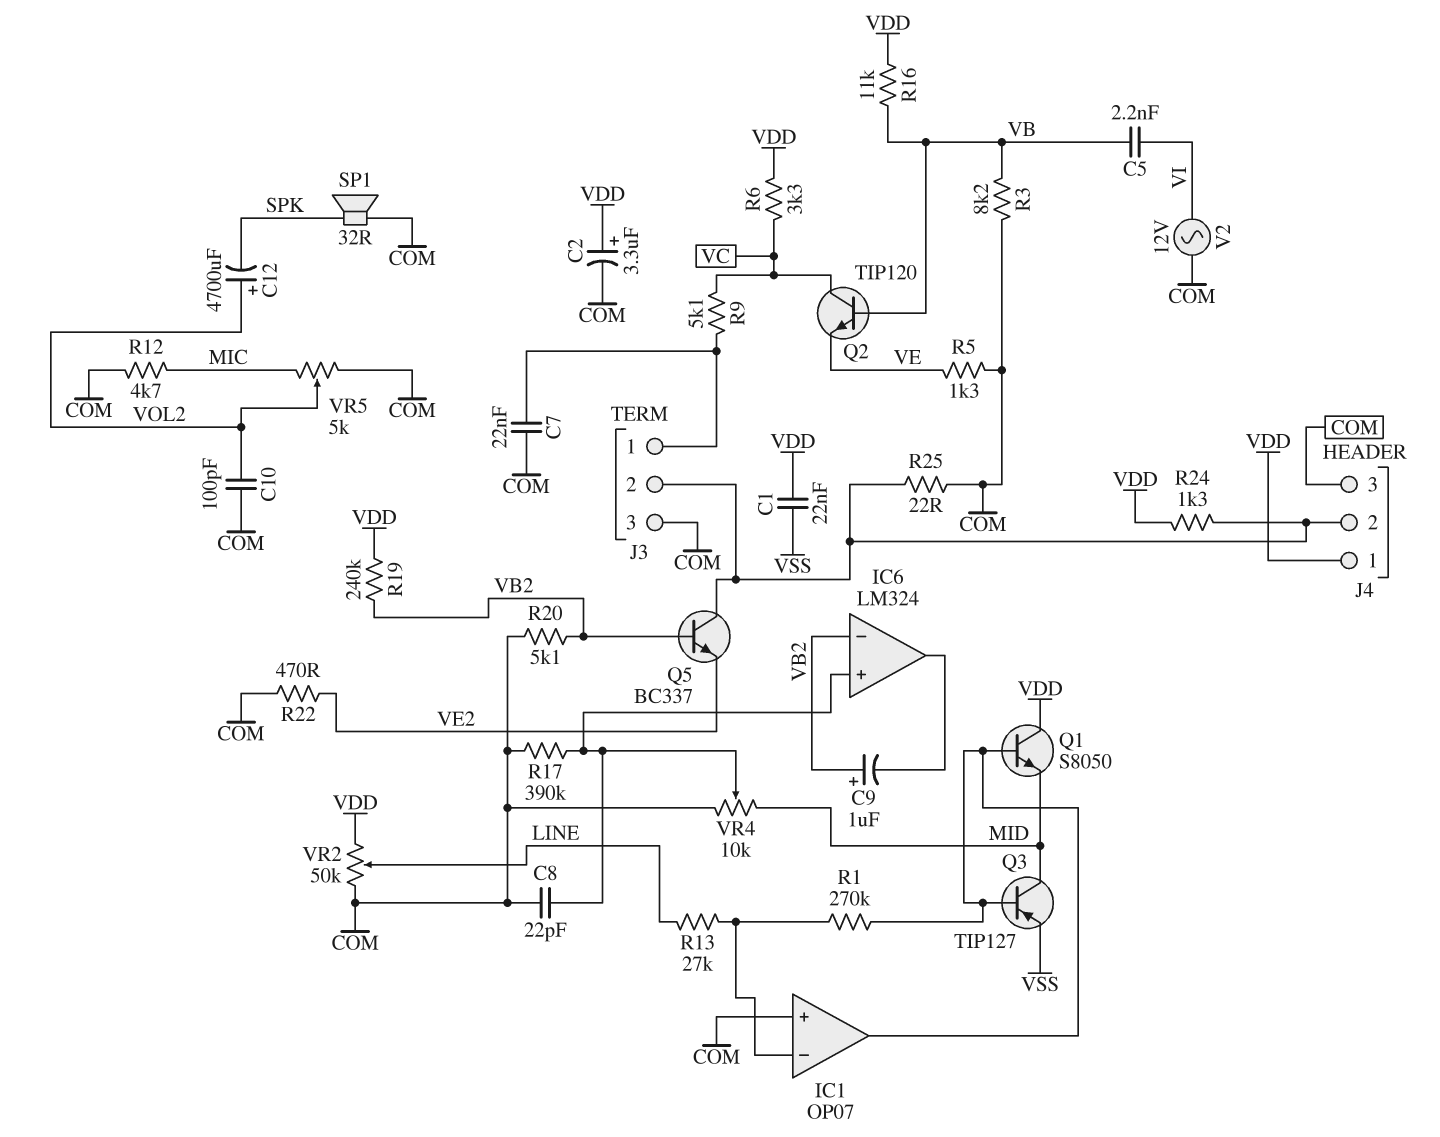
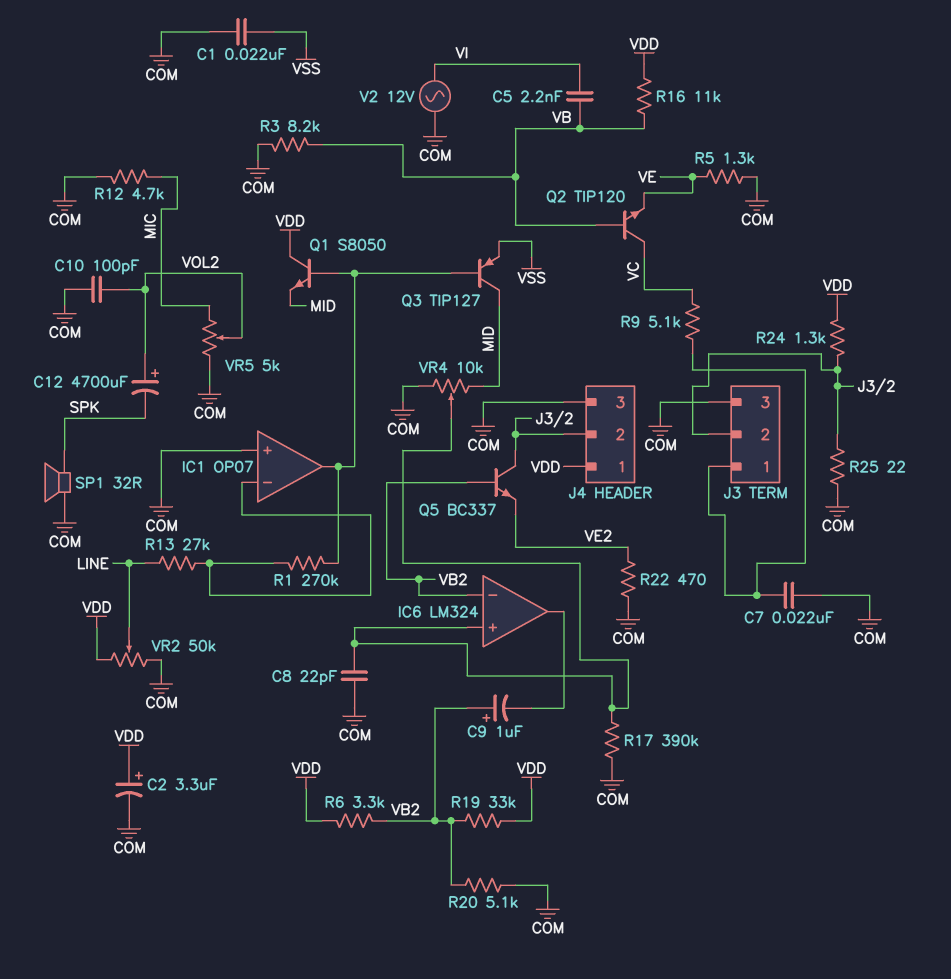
C1: 22nF (VDD, VSS) -> 22nF (COM, VSS)
R6: 3.3k (VC, VDD) -> 3.3k (VB2, VDD)
R19: 240k (VB2, VDD) -> 33k (VB2, VDD)

